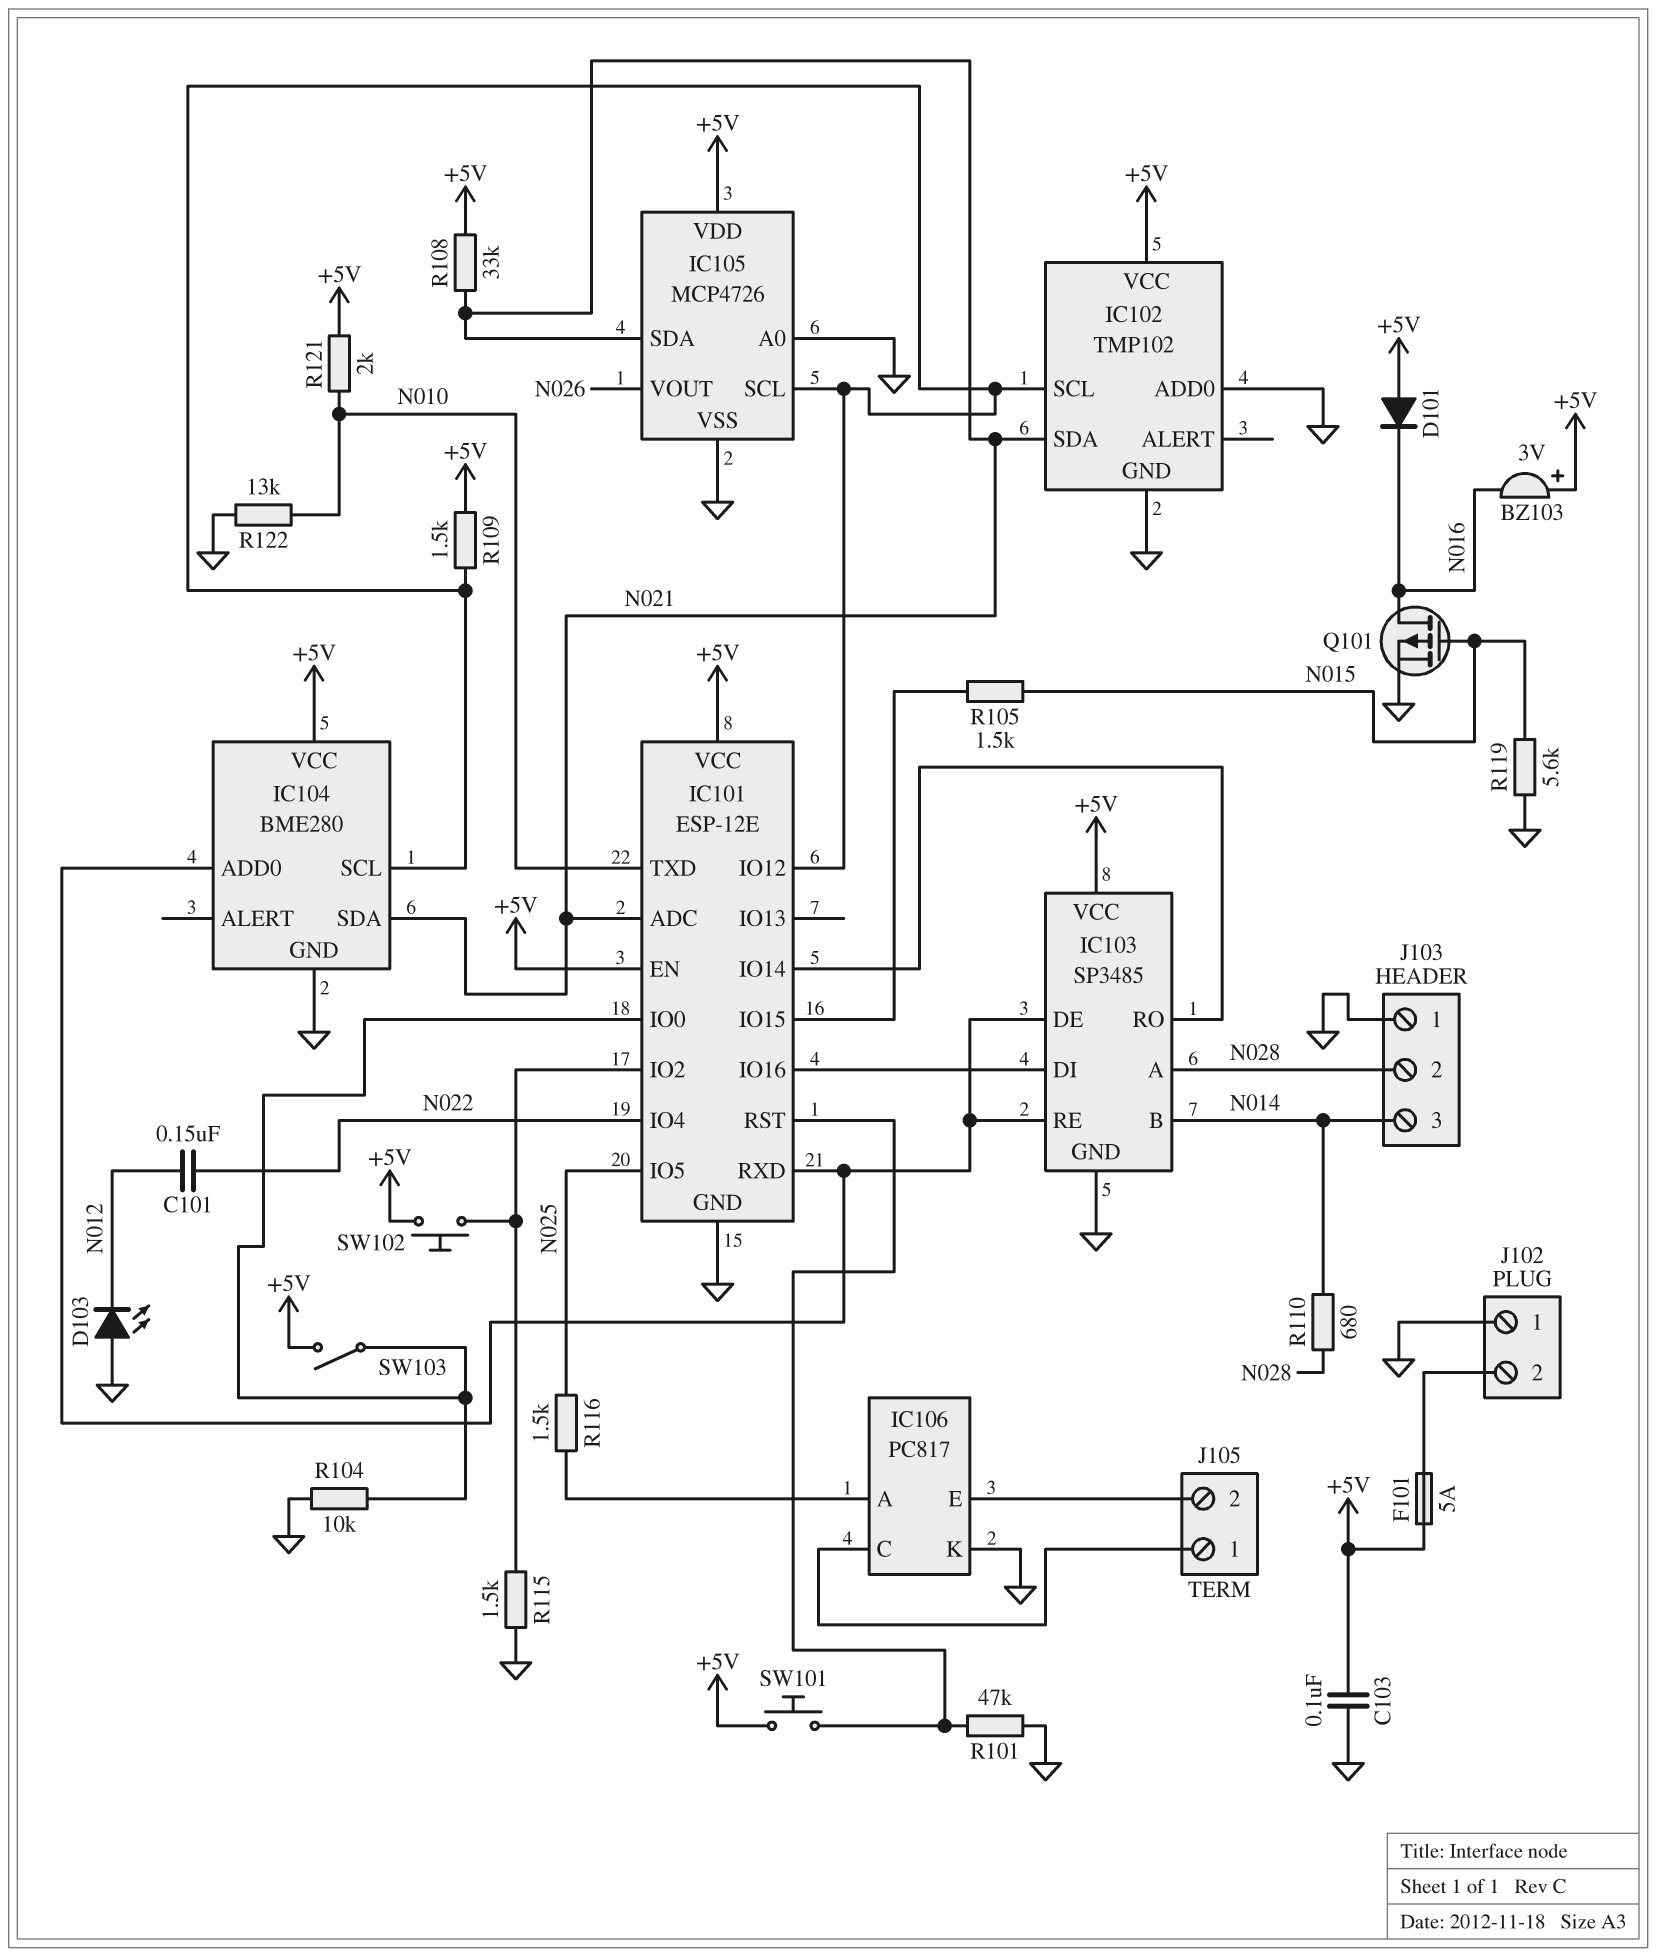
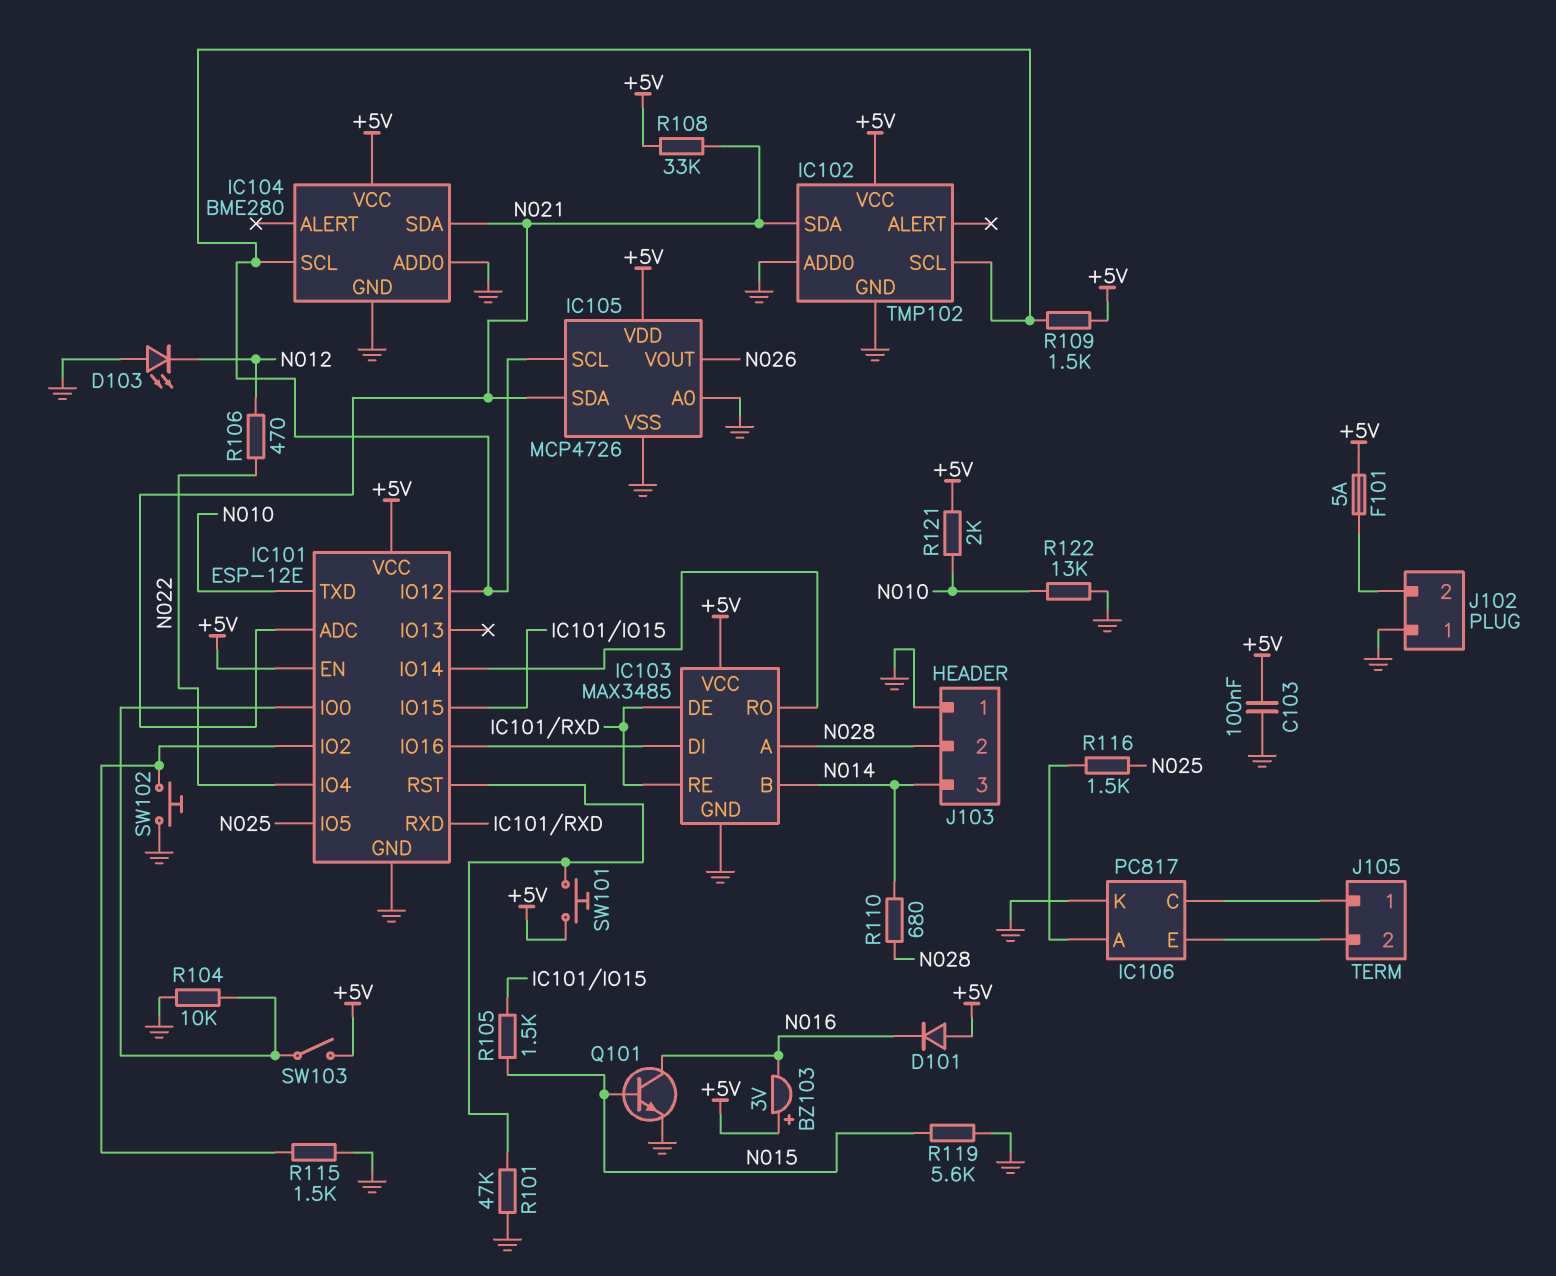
C101: 150nF (N012, N022) -> none
IC103: SP3485 -> MAX3485
IC104 pin ADD0: IC101/RXD -> GND
Q101: PMOS (G N015, D N016, S GND) -> NPN (B N015, C N016, E GND)
R106: none -> 470 (N012, N022)
SW102: button (+5V, IC101/IO2) -> button (GND, IC101/IO2)

